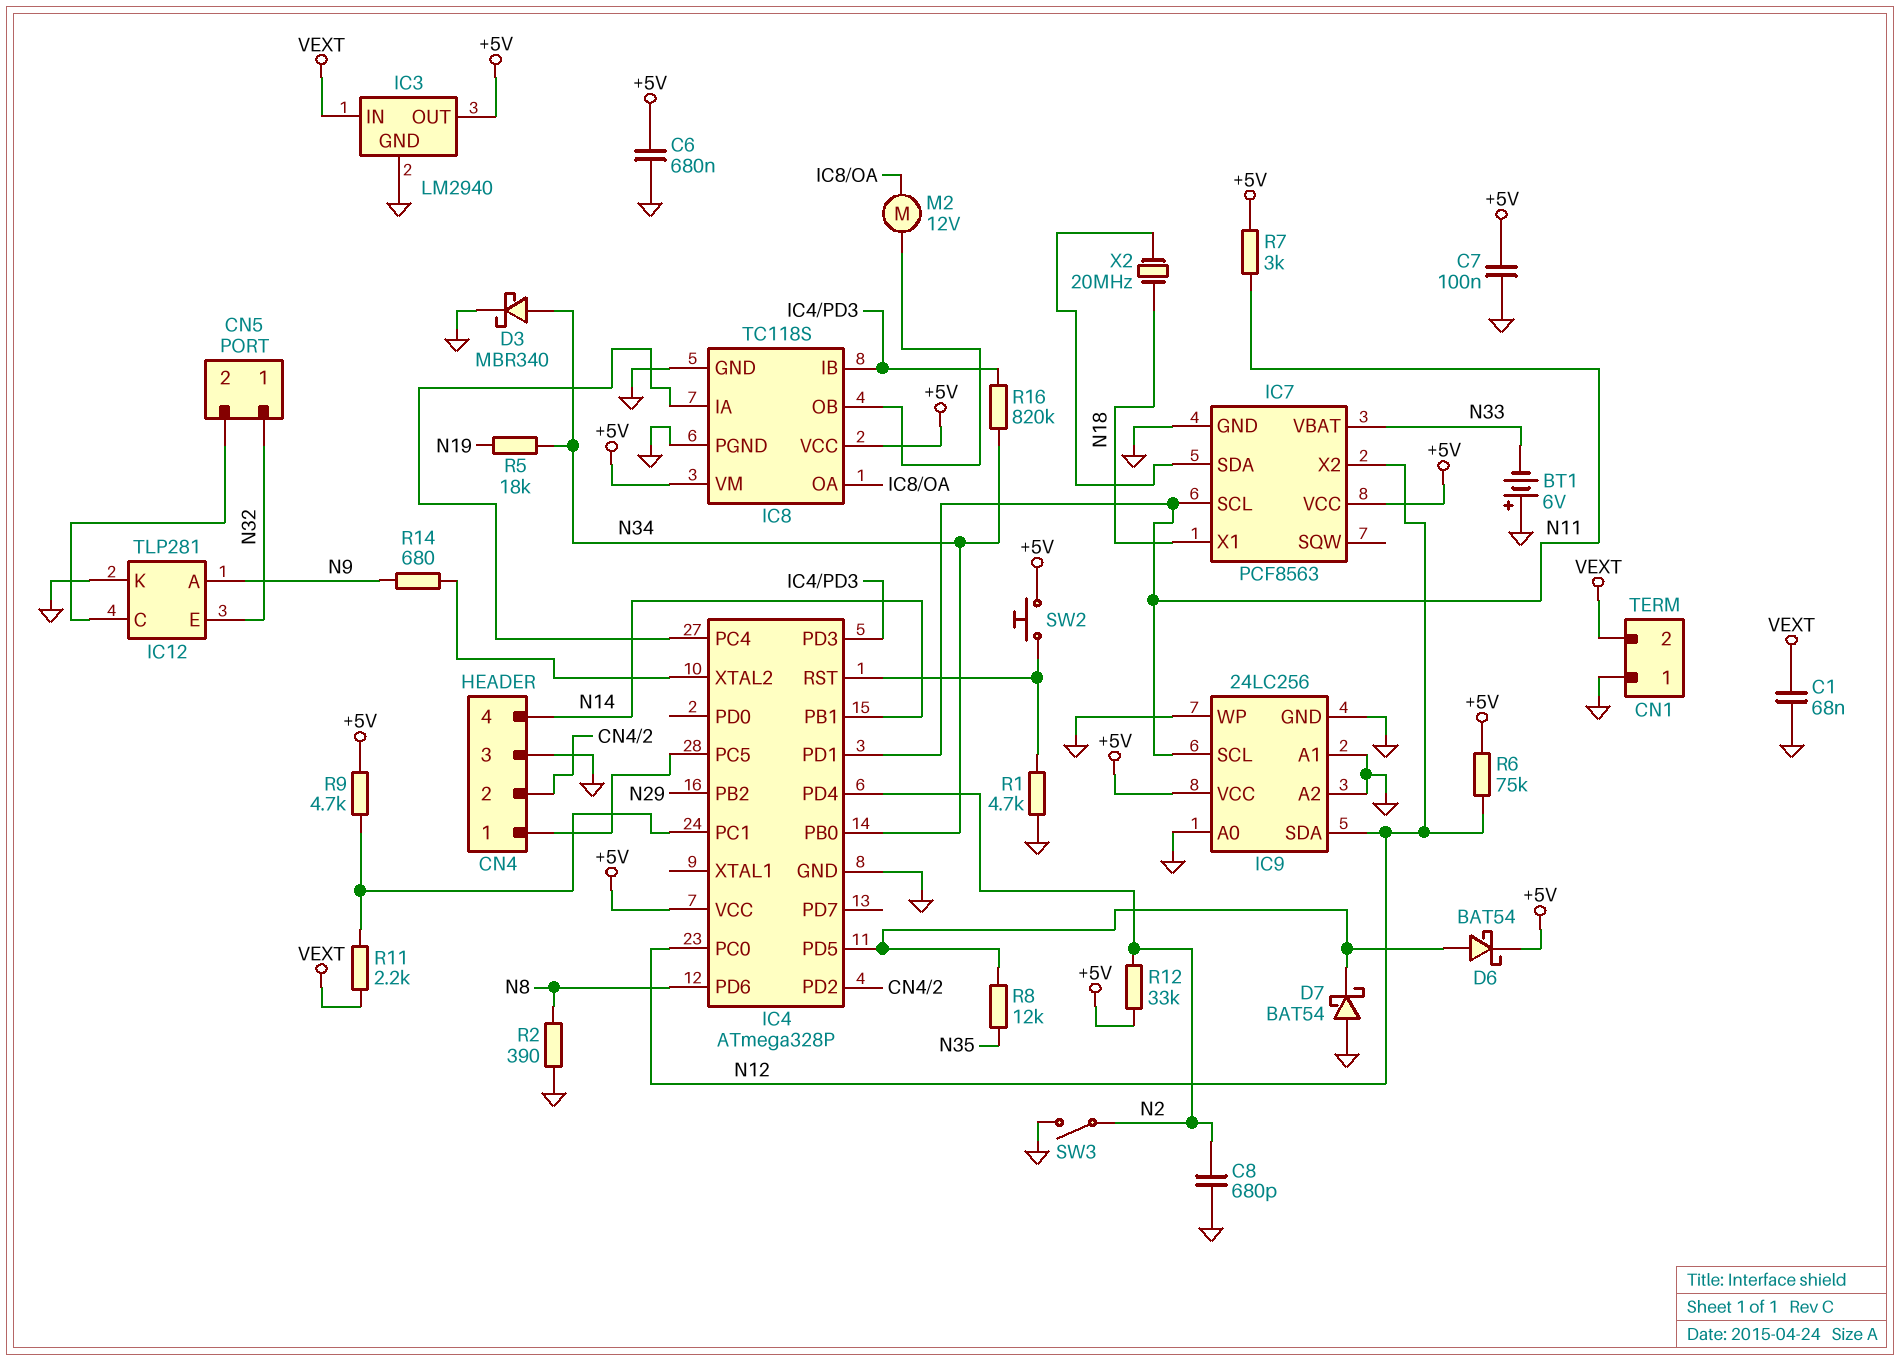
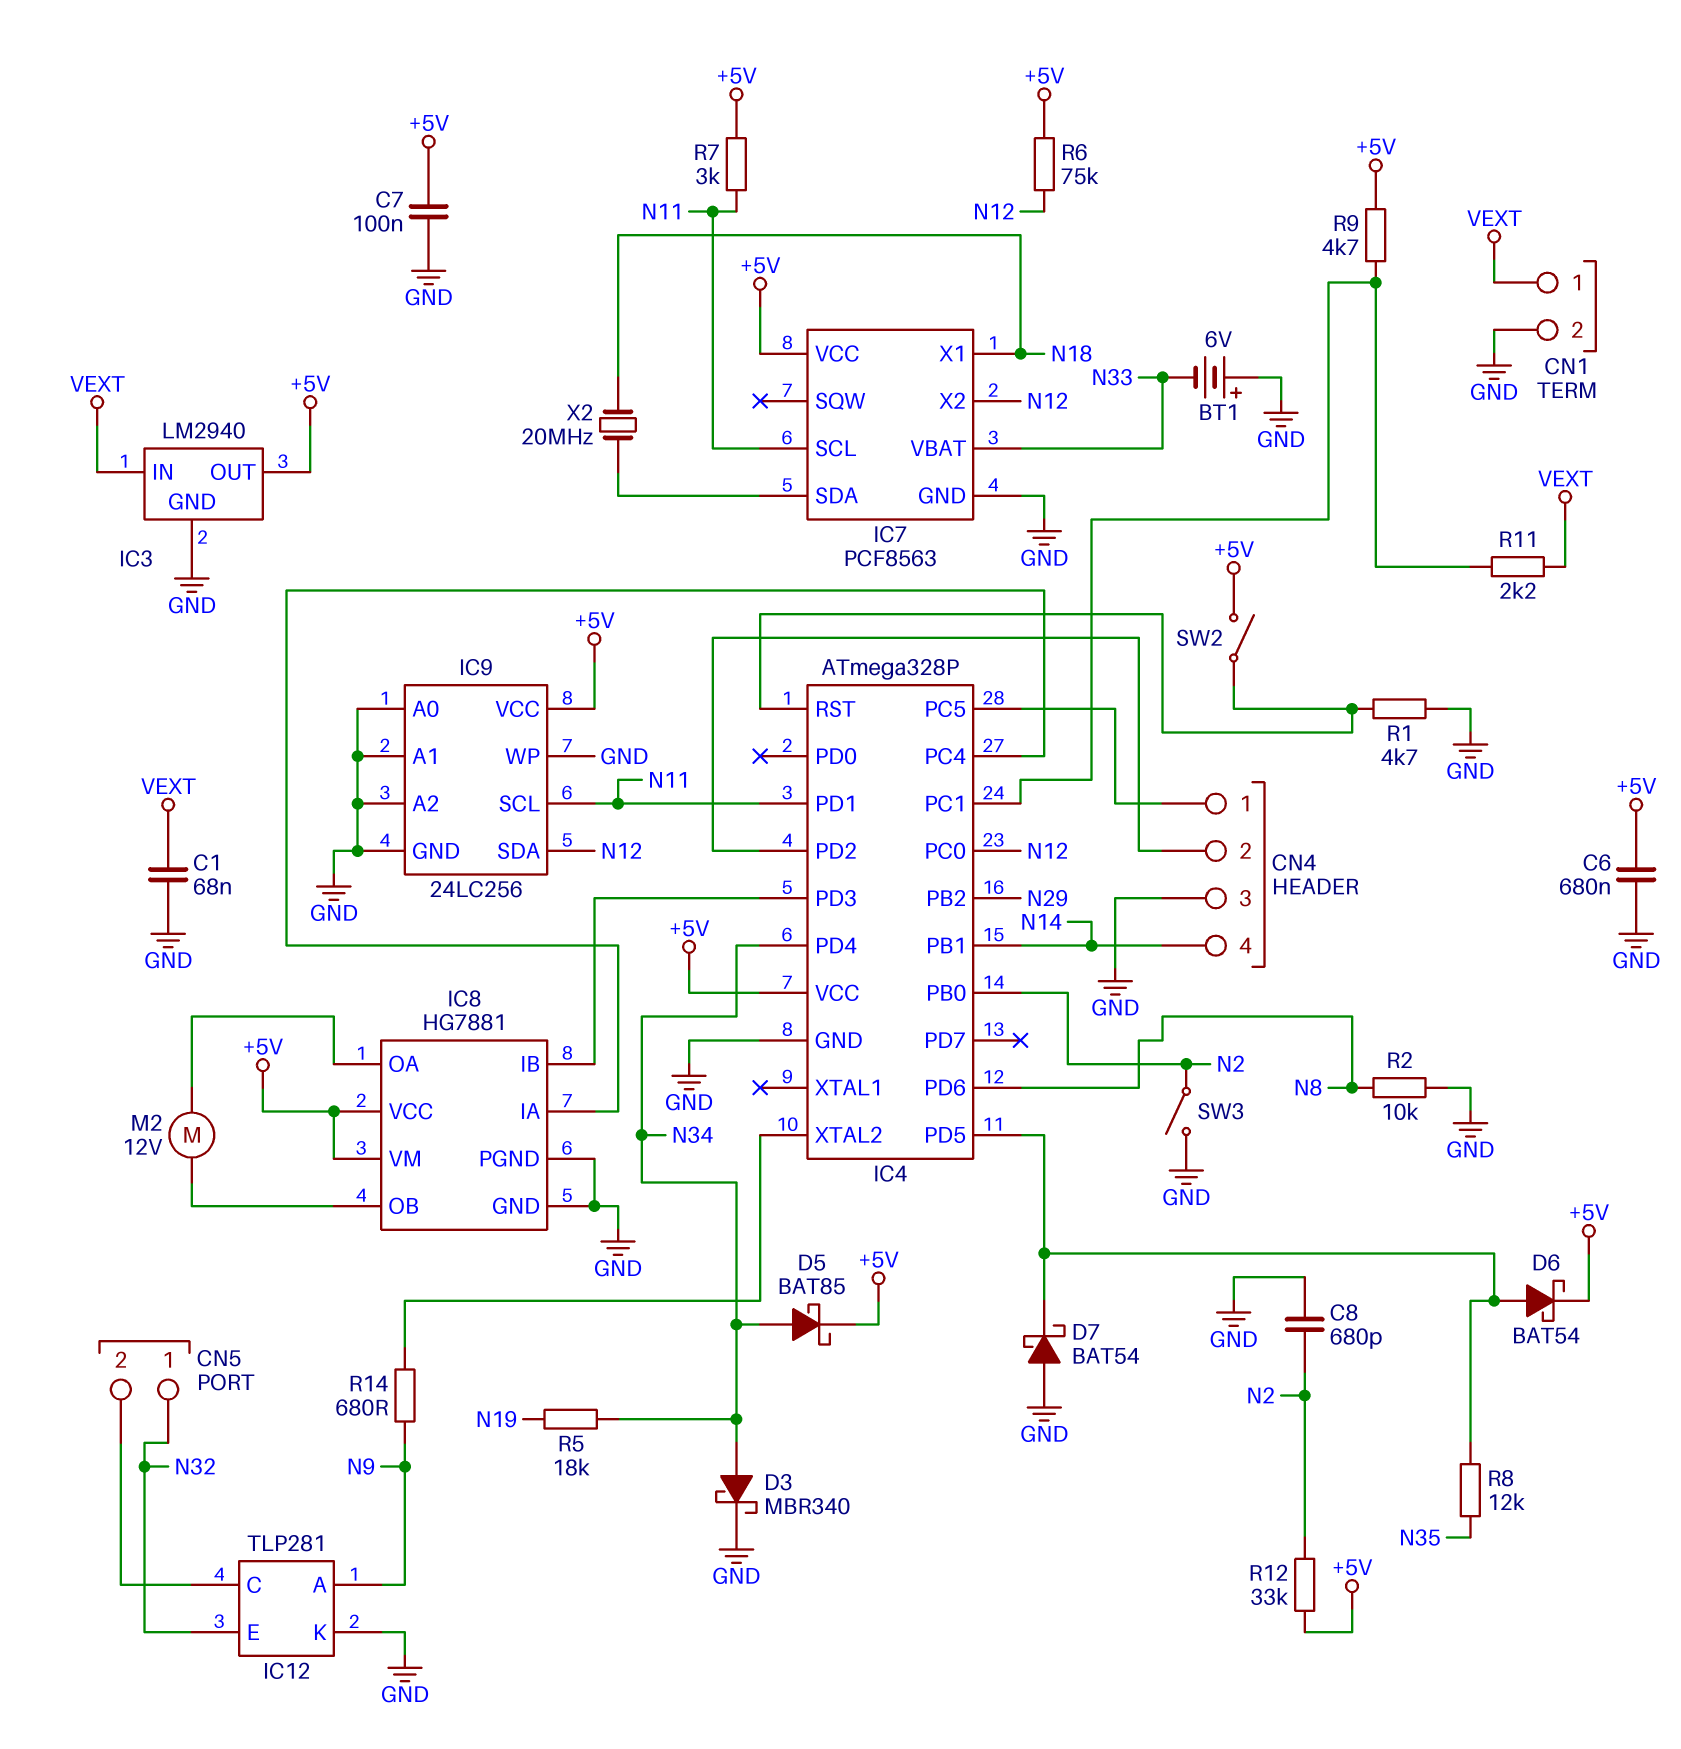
CN1 pin 1: GND -> VEXT
CN1 pin 2: VEXT -> GND
D5: none -> schottky BAT85 (A N34, K +5V)
IC4 pin PB0: N34 -> N2
IC4 pin PD4: N2 -> N34
IC8: TC118S -> HG7881
R2: 390 (GND, N8) -> 10k (GND, N8)
R16: 820k (IC4/PD3, N34) -> none
SW2: button (+5V, IC4/RST) -> switch (+5V, IC4/RST)

